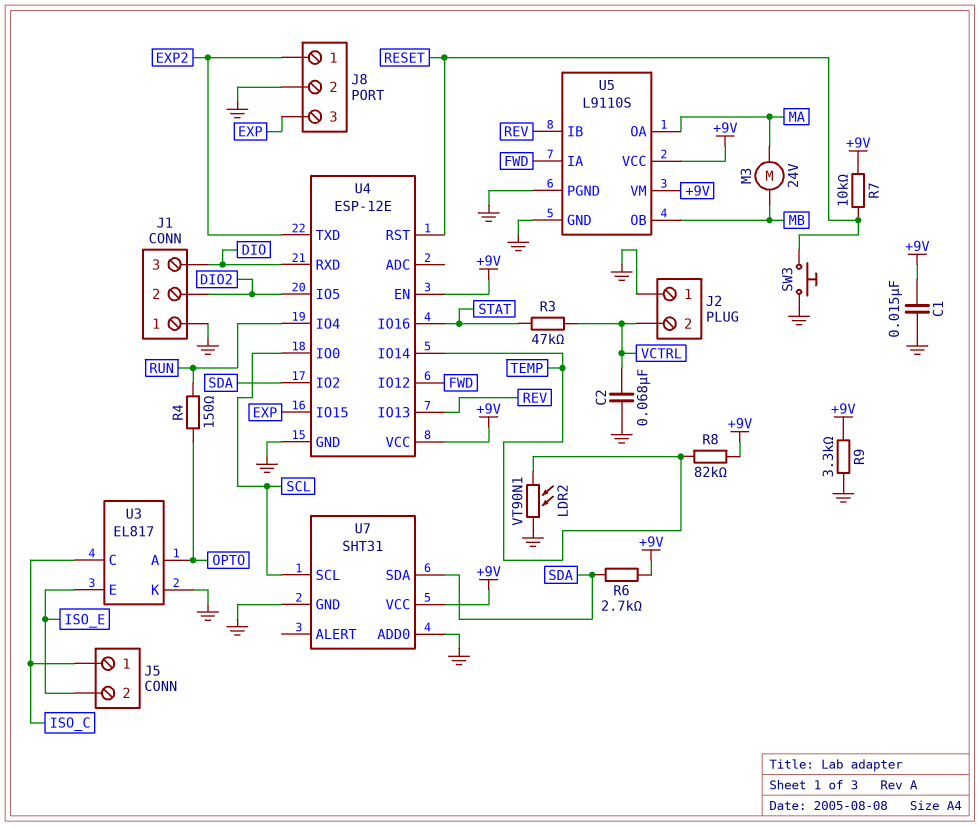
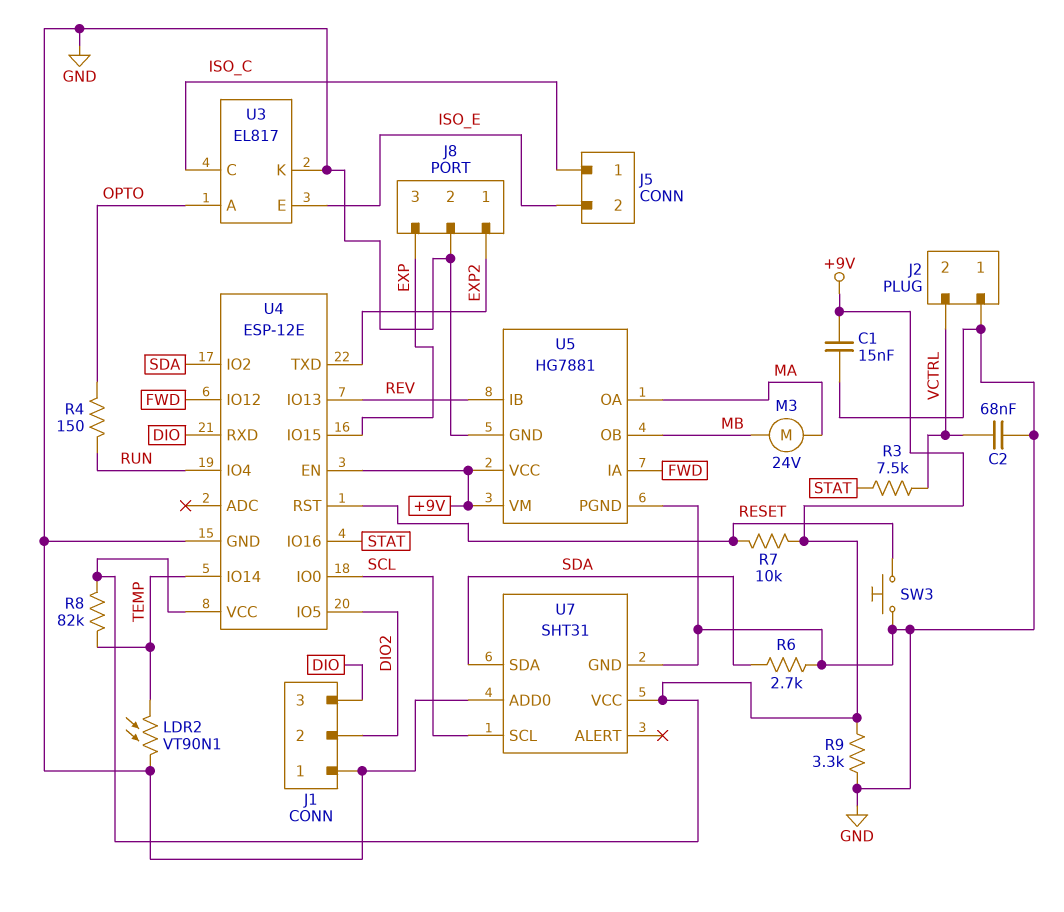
R3: 47k (STAT, VCTRL) -> 7.5k (STAT, VCTRL)
R6: 2.7k (+9V, SDA) -> 2.7k (GND, SDA)
U5: L9110S -> HG7881

